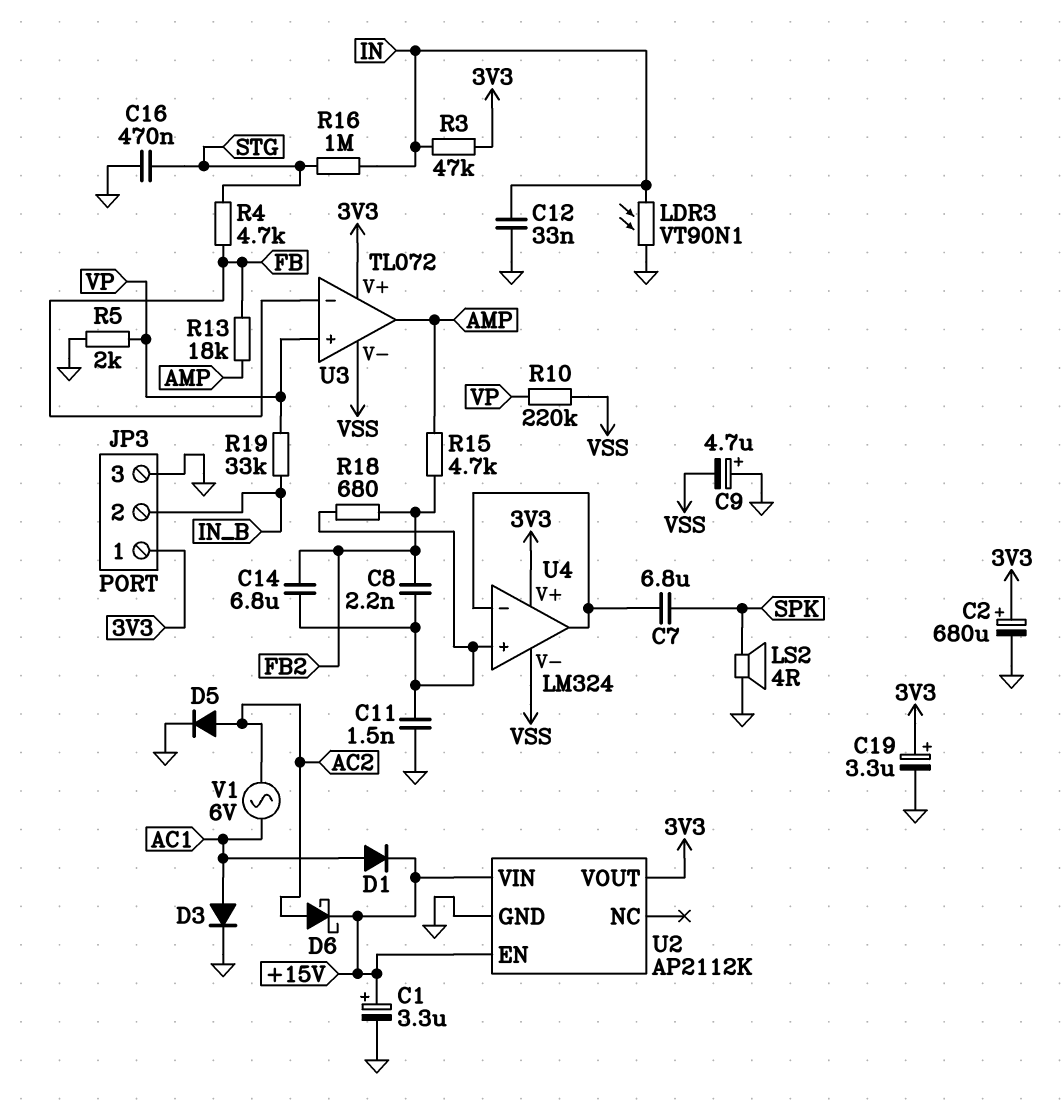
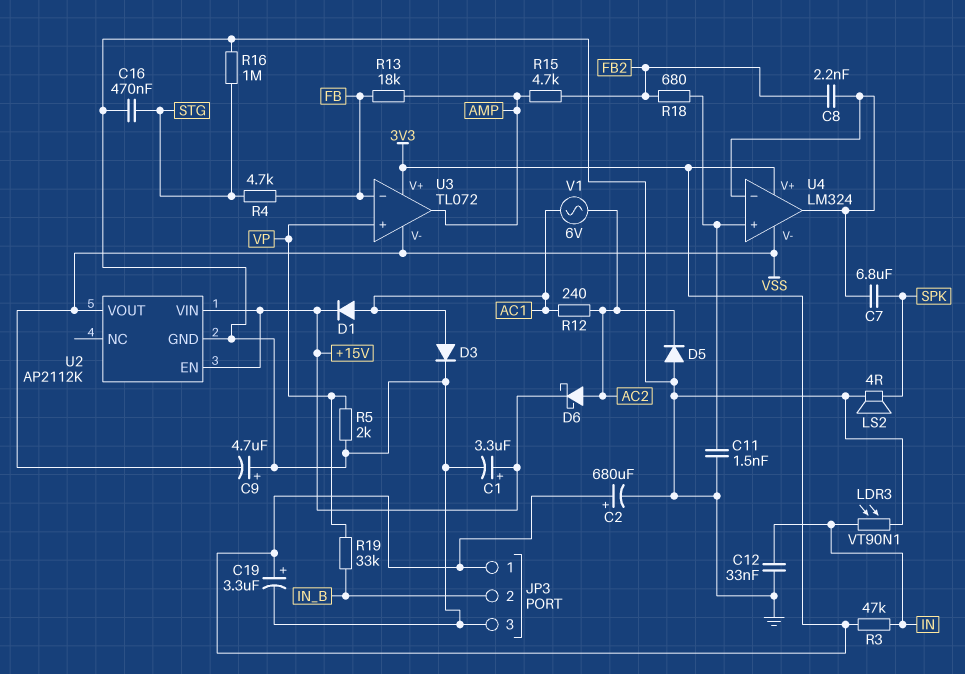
C8: 2.2nF (FB2, U4/in+) -> 2.2nF (FB2, U4/in-)
C14: 6.8uF (FB2, U4/in+) -> none
D5: diode (A AC2, K GND) -> diode (A GND, K AC2)
R10: 220k (VP, VSS) -> none
R12: none -> 240 (AC1, AC2)
R16: 1M (IN, STG) -> 1M (GND, STG)
U2 pin VOUT: 3V3 -> VSS

